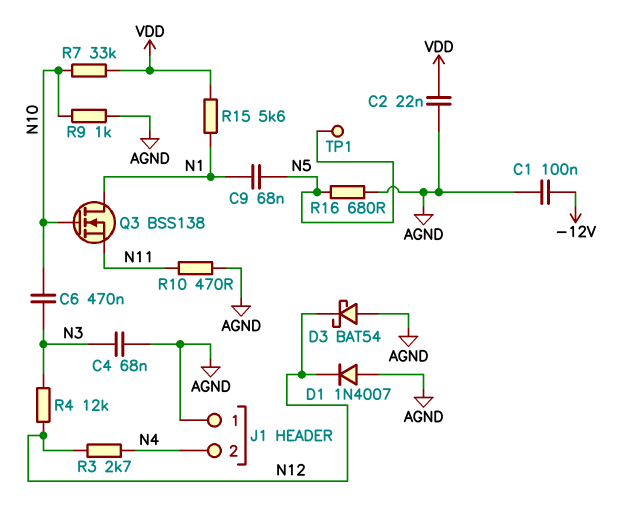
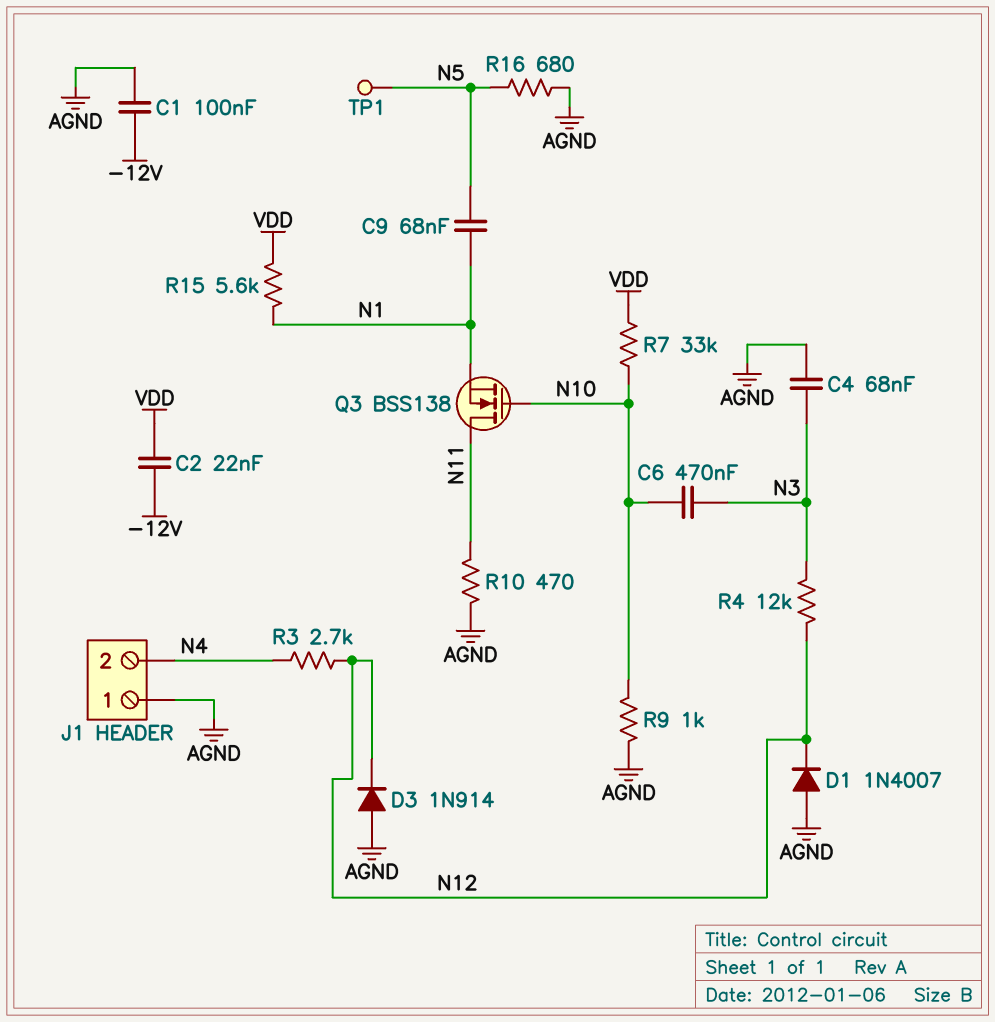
C2: 22nF (AGND, VDD) -> 22nF (-12V, VDD)
D3: schottky BAT54 (A AGND, K N12) -> diode 1N914 (A AGND, K N12)
Q3: NMOS BSS138 (G N10, D N1, S N11) -> NMOS BSS138 (G N10, D N11, S N1)

